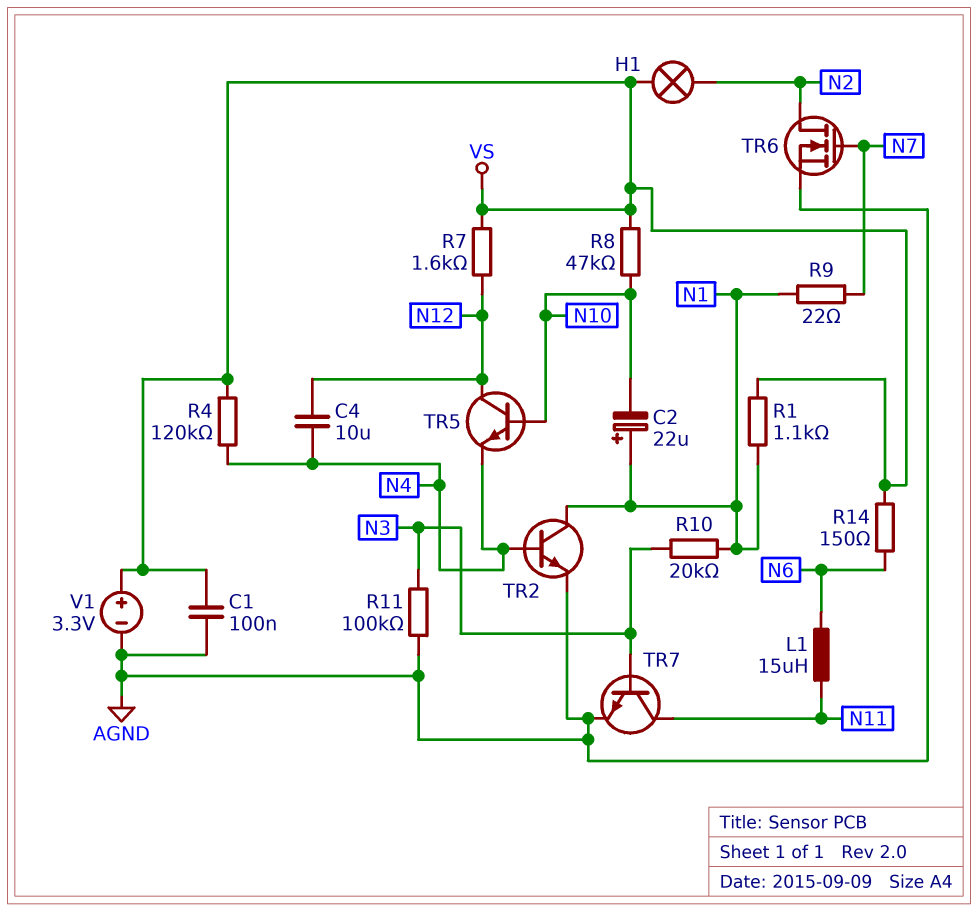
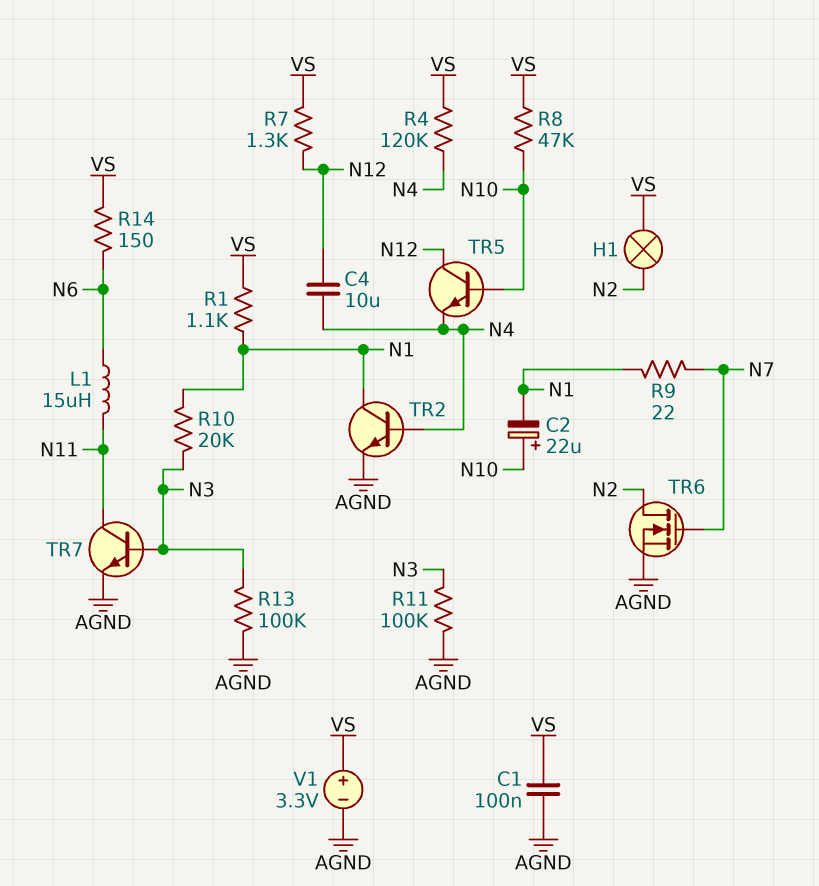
C2: 22uF (plus N1, minus N10) -> 22uF (plus N10, minus N1)
R7: 1.6k (N12, VS) -> 1.3k (N12, VS)
R13: none -> 100k (AGND, N3)

